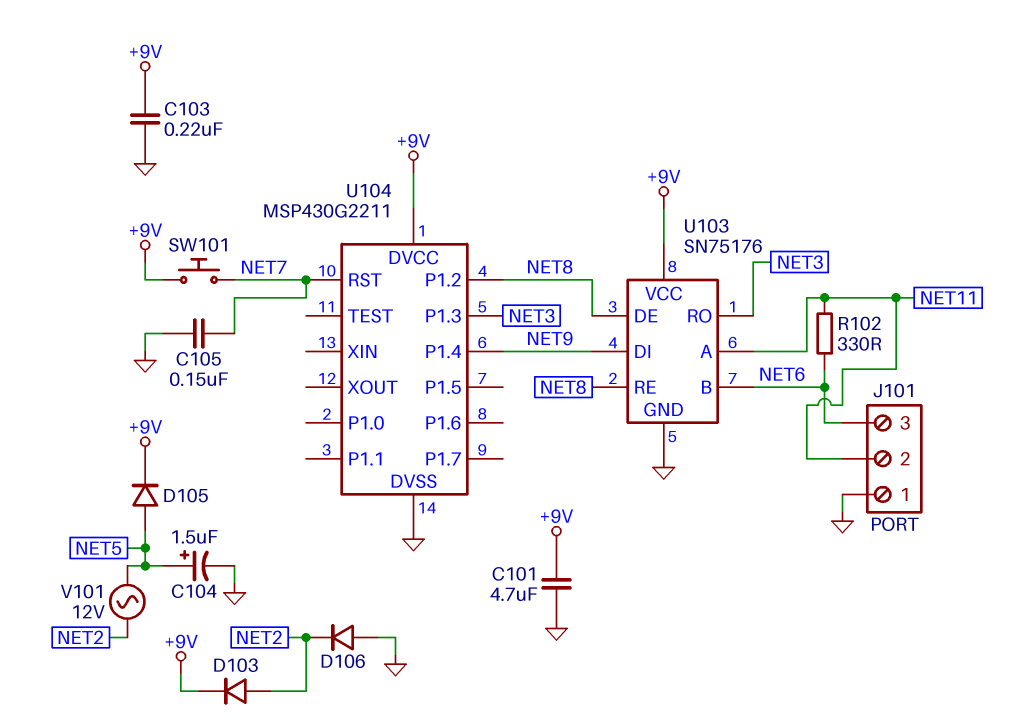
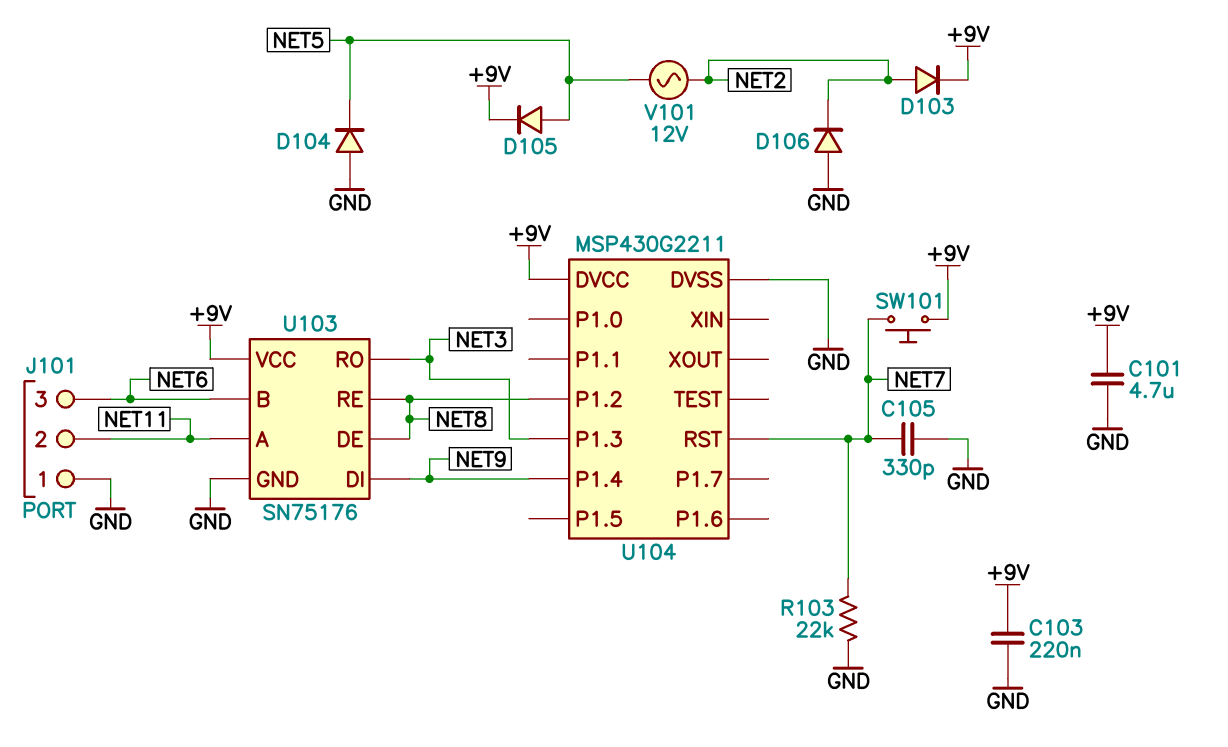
C104: 1.5uF (plus NET5, minus GND) -> none
C105: 150nF (GND, NET7) -> 330pF (GND, NET7)
D104: none -> diode (A GND, K NET5)
R102: 330 (NET6, NET11) -> none
R103: none -> 22k (GND, NET7)

